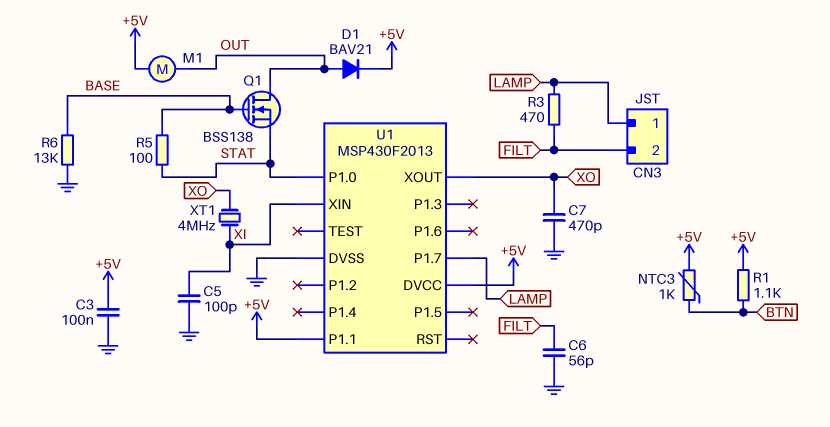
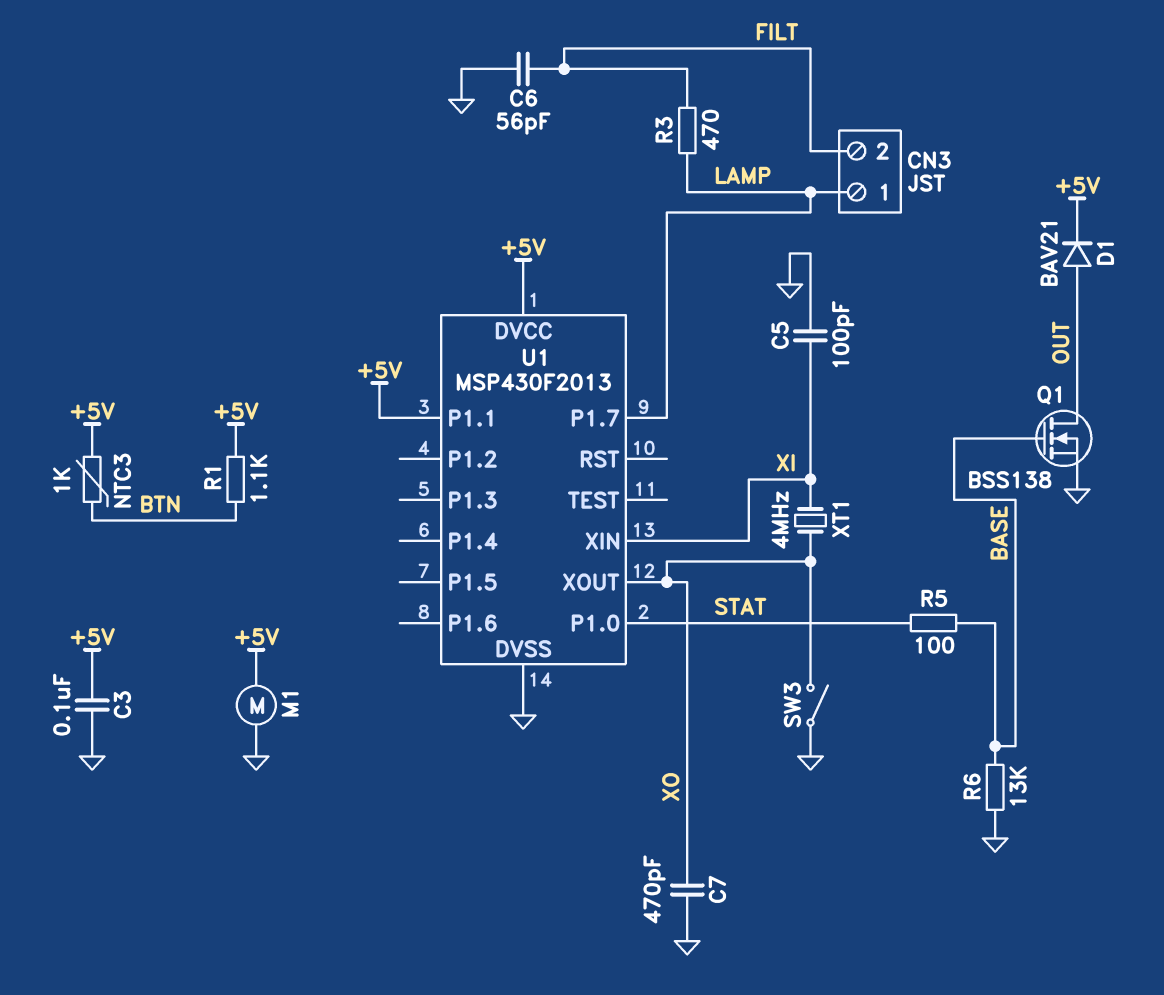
M1: motor (+5V, OUT) -> motor (+5V, GND)
Q1: NMOS BSS138 (G BASE, D OUT, S STAT) -> NMOS BSS138 (G BASE, D OUT, S GND)
SW3: none -> switch (GND, XO)

